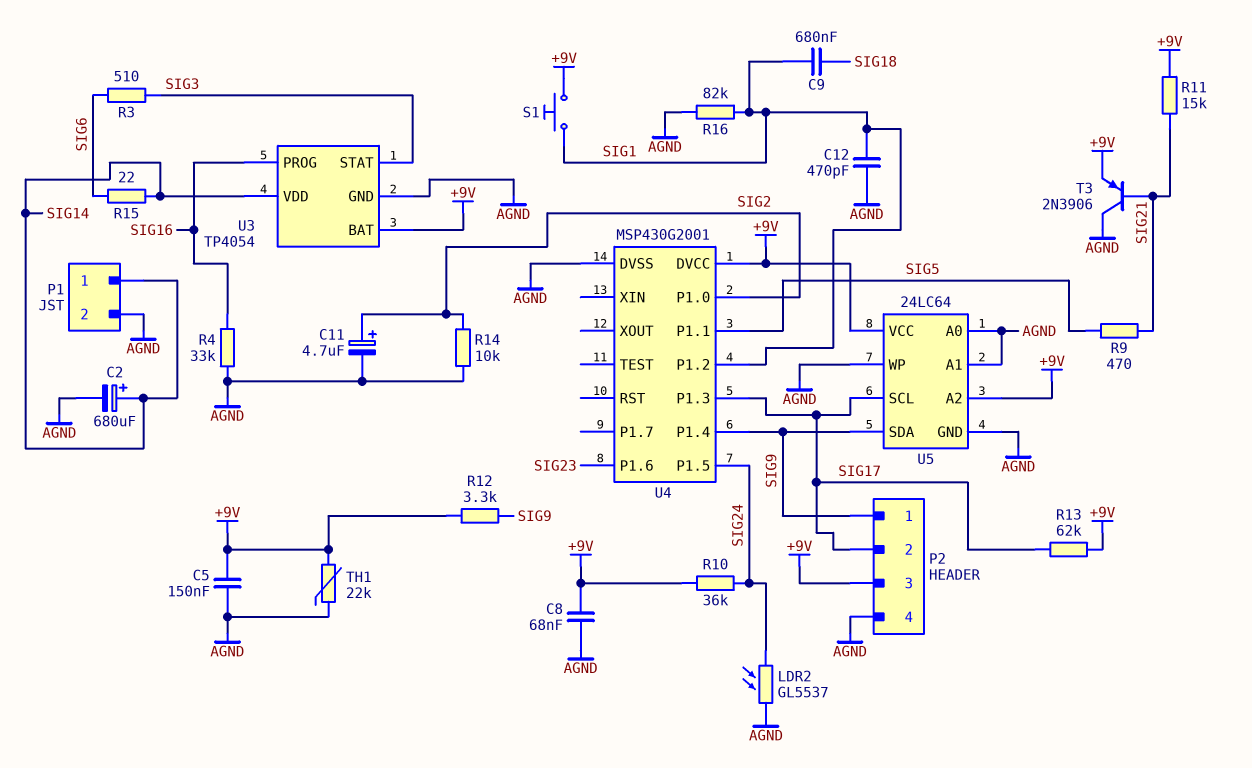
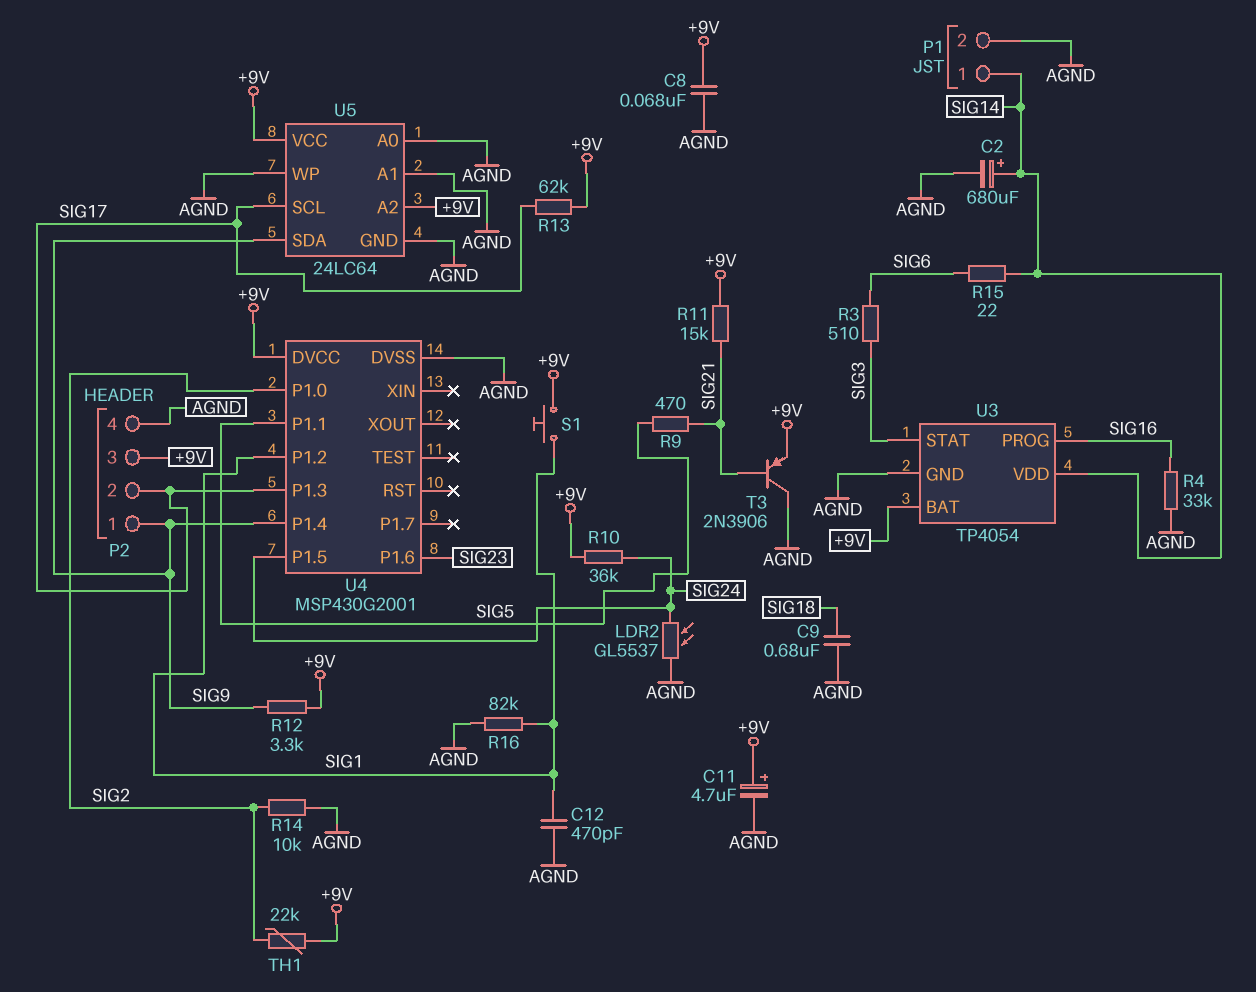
C5: 150nF (+9V, AGND) -> none
C9: 680nF (SIG1, SIG18) -> 680nF (AGND, SIG18)
C11: 4.7uF (plus SIG2, minus AGND) -> 4.7uF (plus +9V, minus AGND)
TH1: 22k (+9V, AGND) -> 22k (+9V, SIG2)

